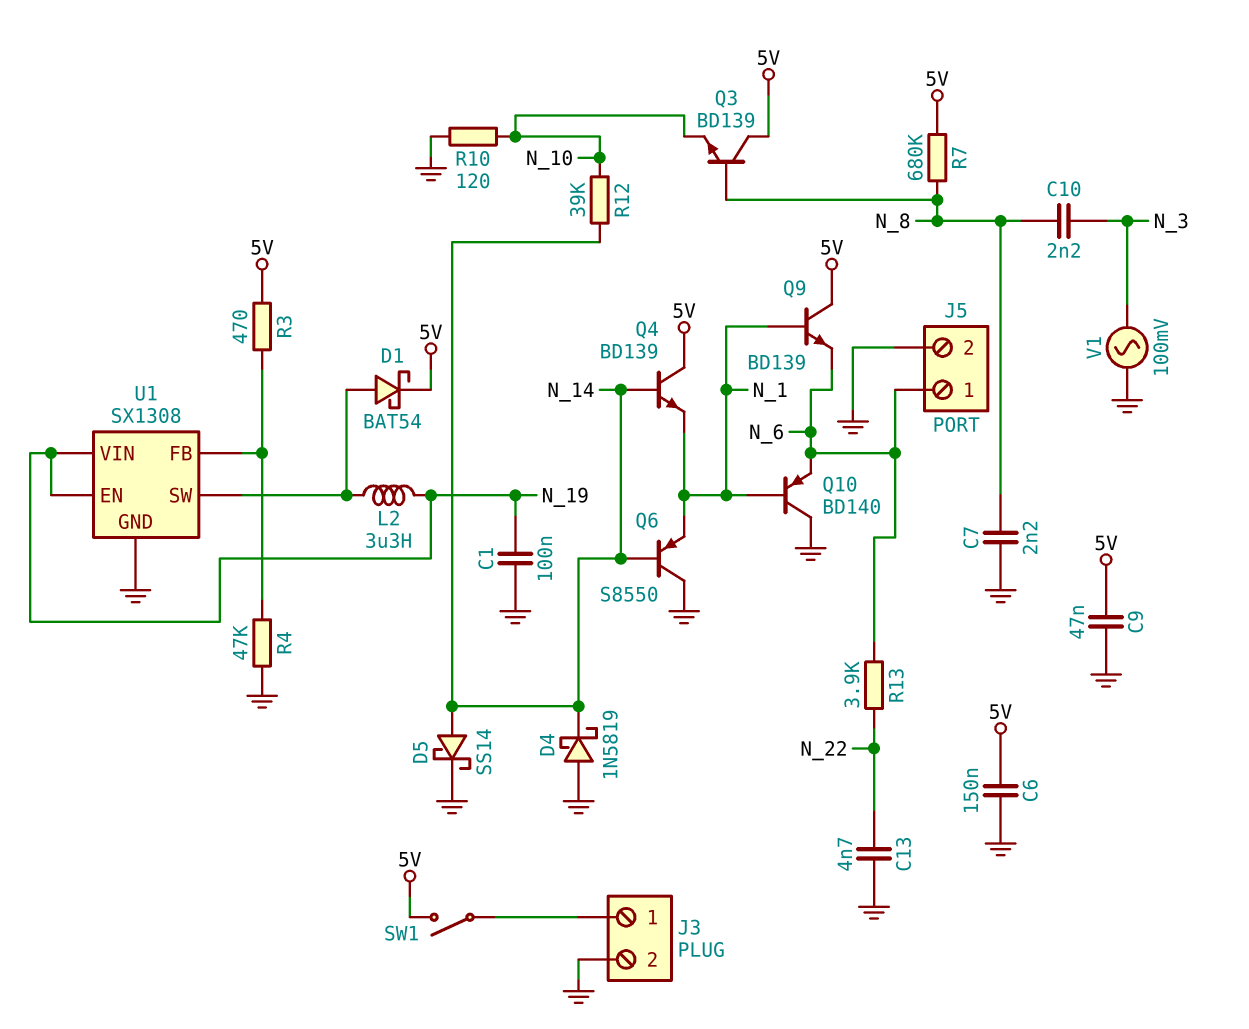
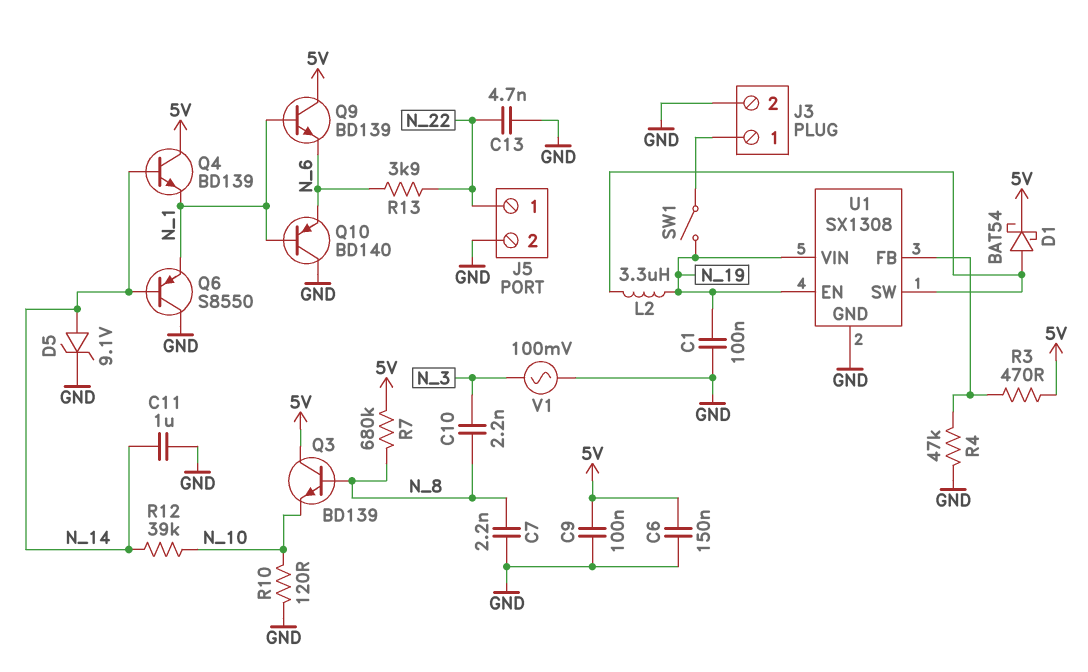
C9: 47nF (5V, GND) -> 100nF (5V, GND)
C11: none -> 1uF (GND, N_14)
D4: schottky 1N5819 (A GND, K N_14) -> none
D5: schottky SS14 (A N_14, K GND) -> zener 9.1V (A N_14, K GND)
J5 pin 1: N_6 -> N_22
SW1: switch (5V, J3/1) -> switch (J3/1, N_19)

